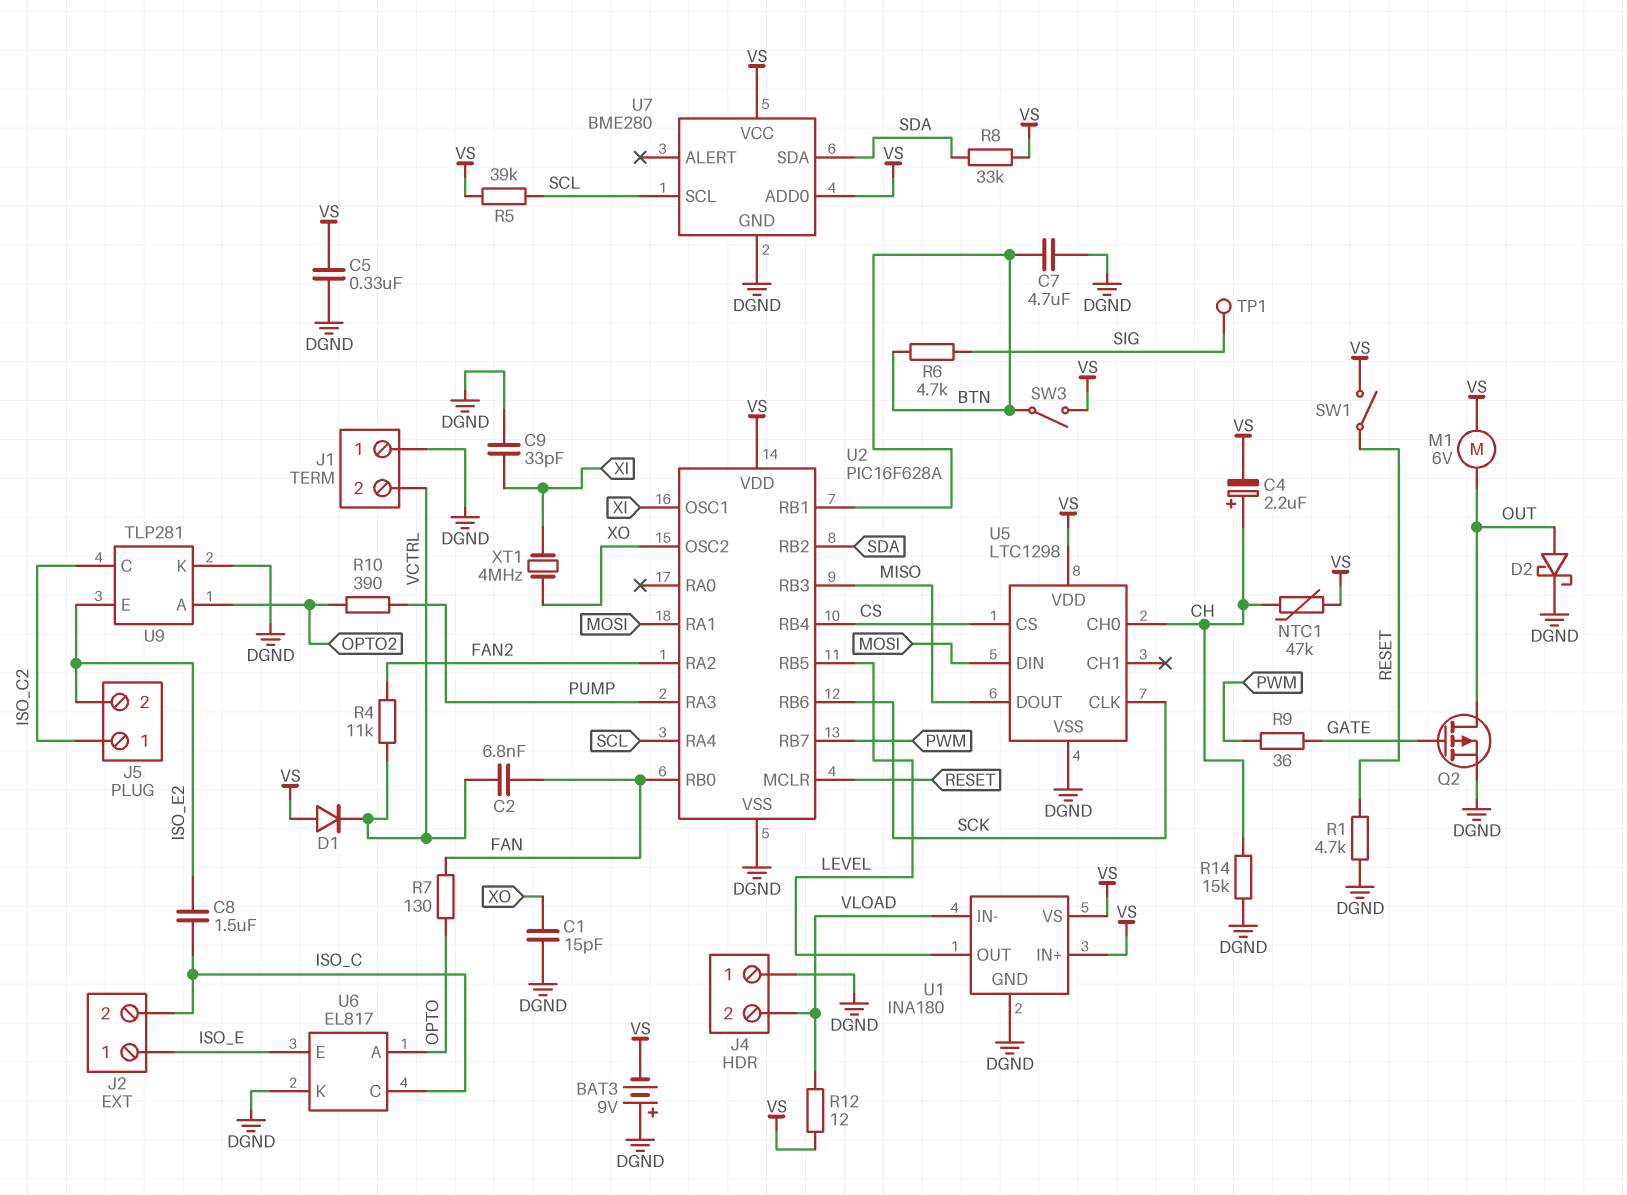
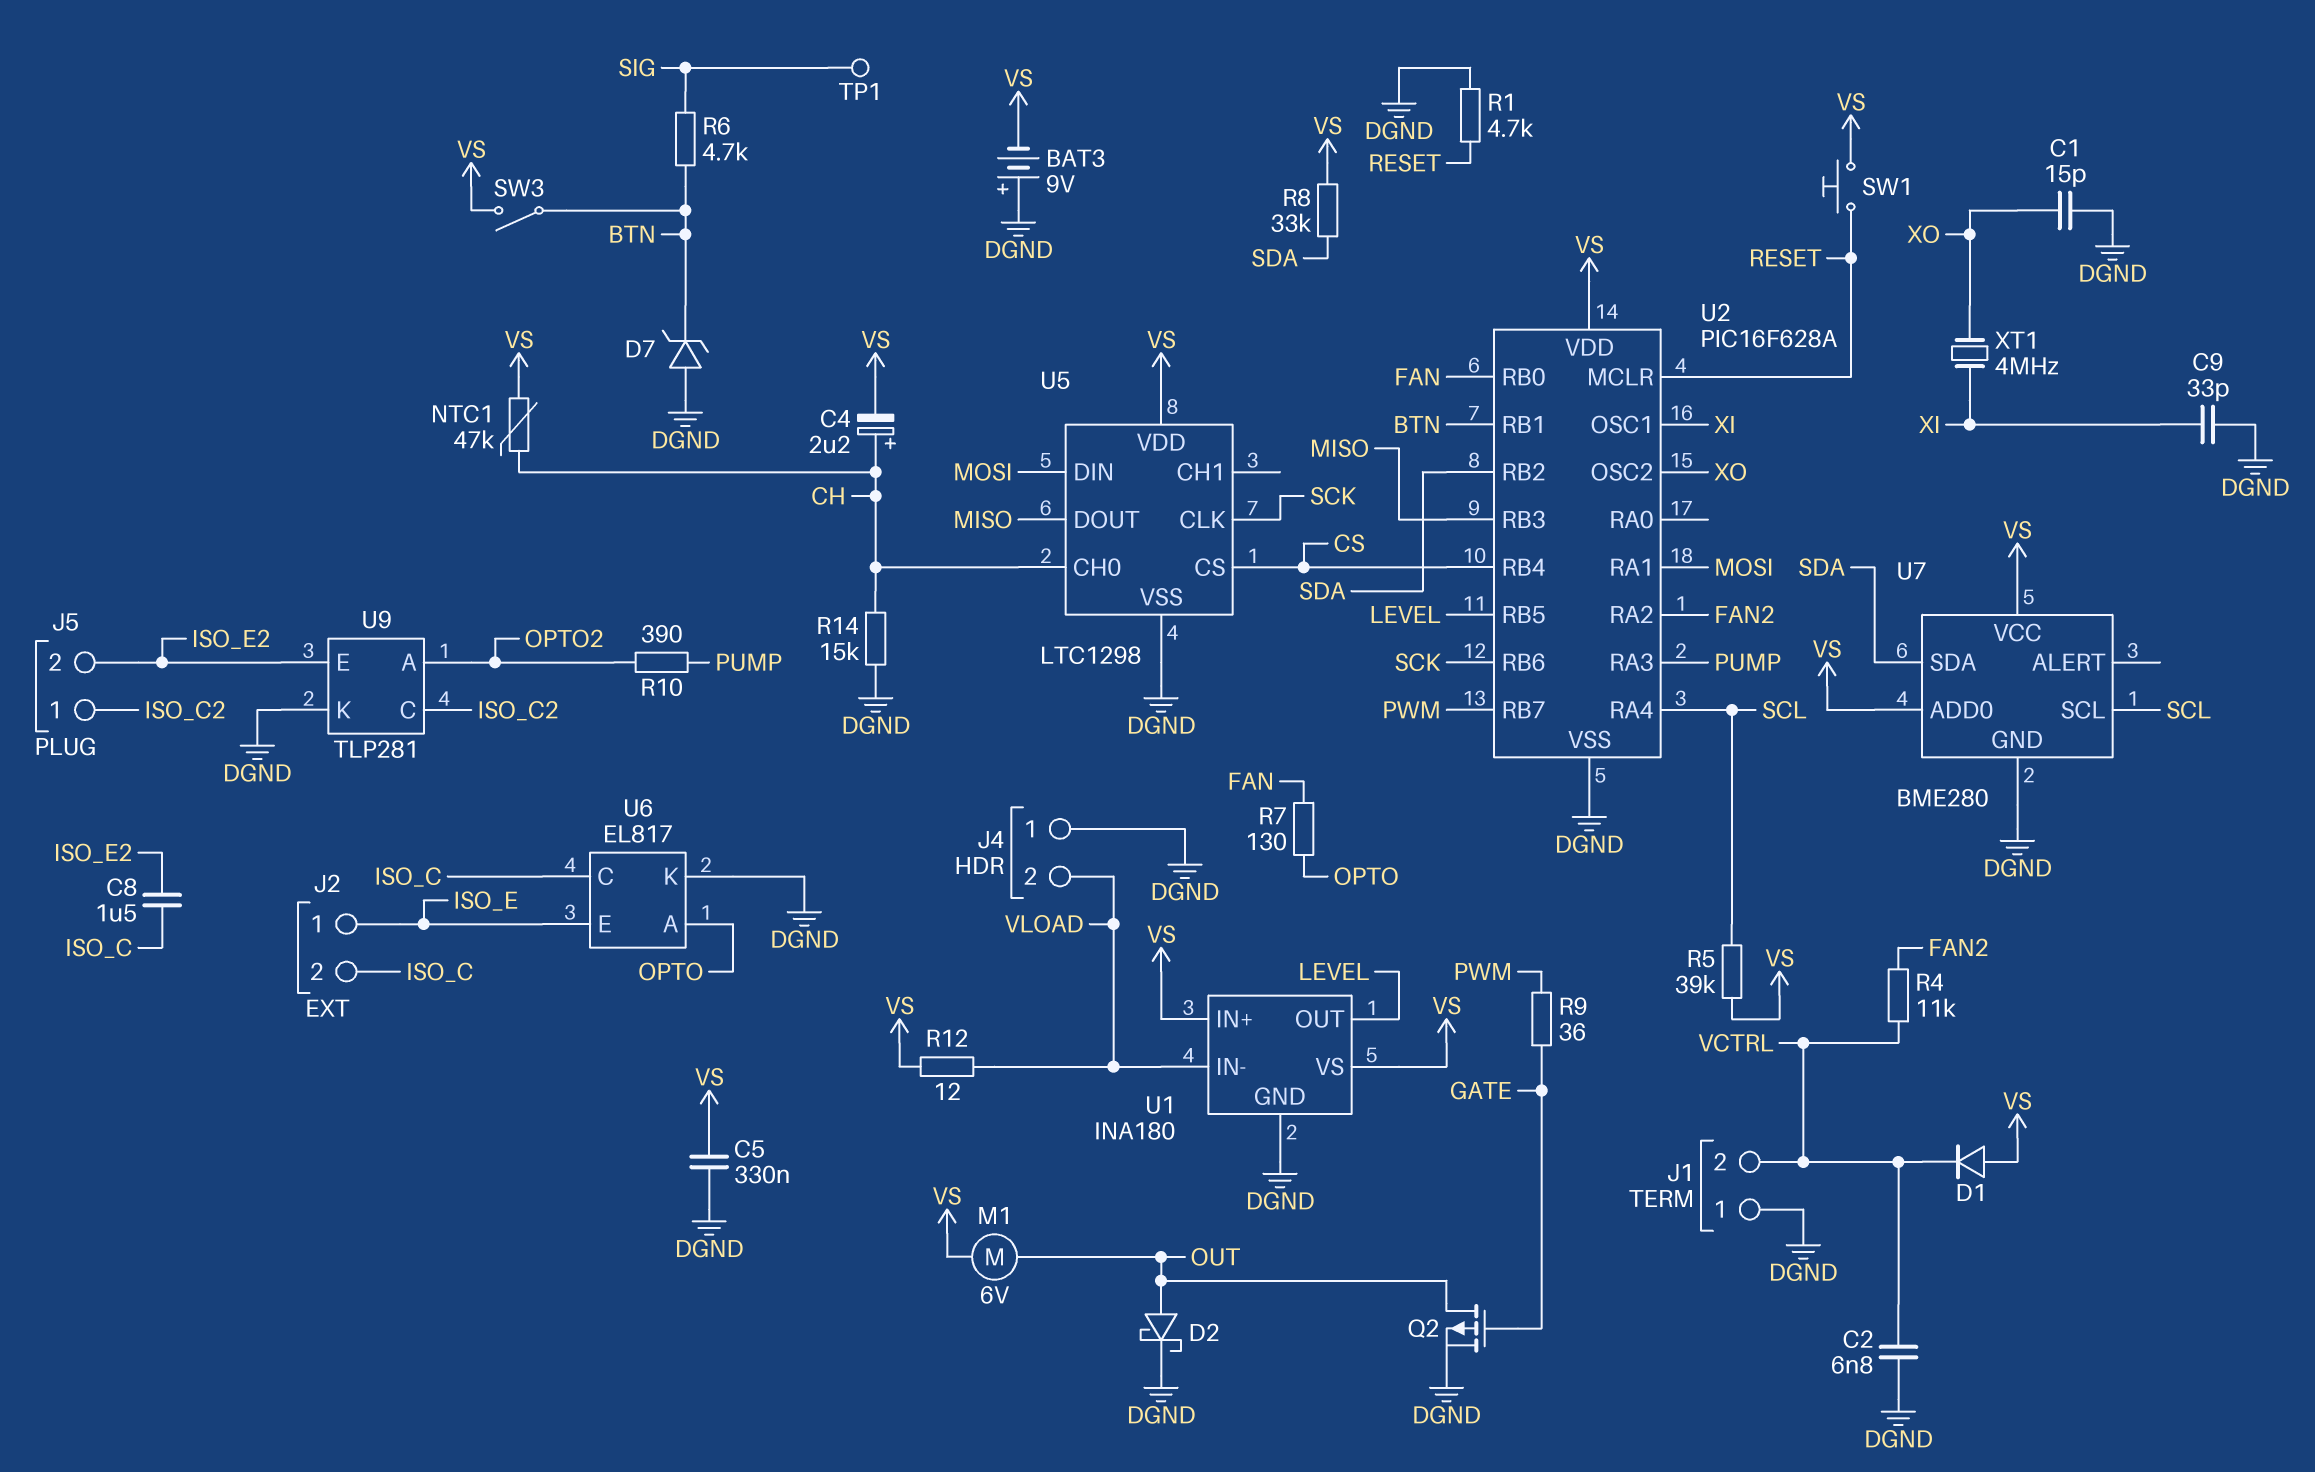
C2: 6.8nF (FAN, VCTRL) -> 6.8nF (DGND, VCTRL)
C7: 4.7uF (BTN, DGND) -> none
D7: none -> zener (A DGND, K BTN)
SW1: switch (RESET, VS) -> button (RESET, VS)

